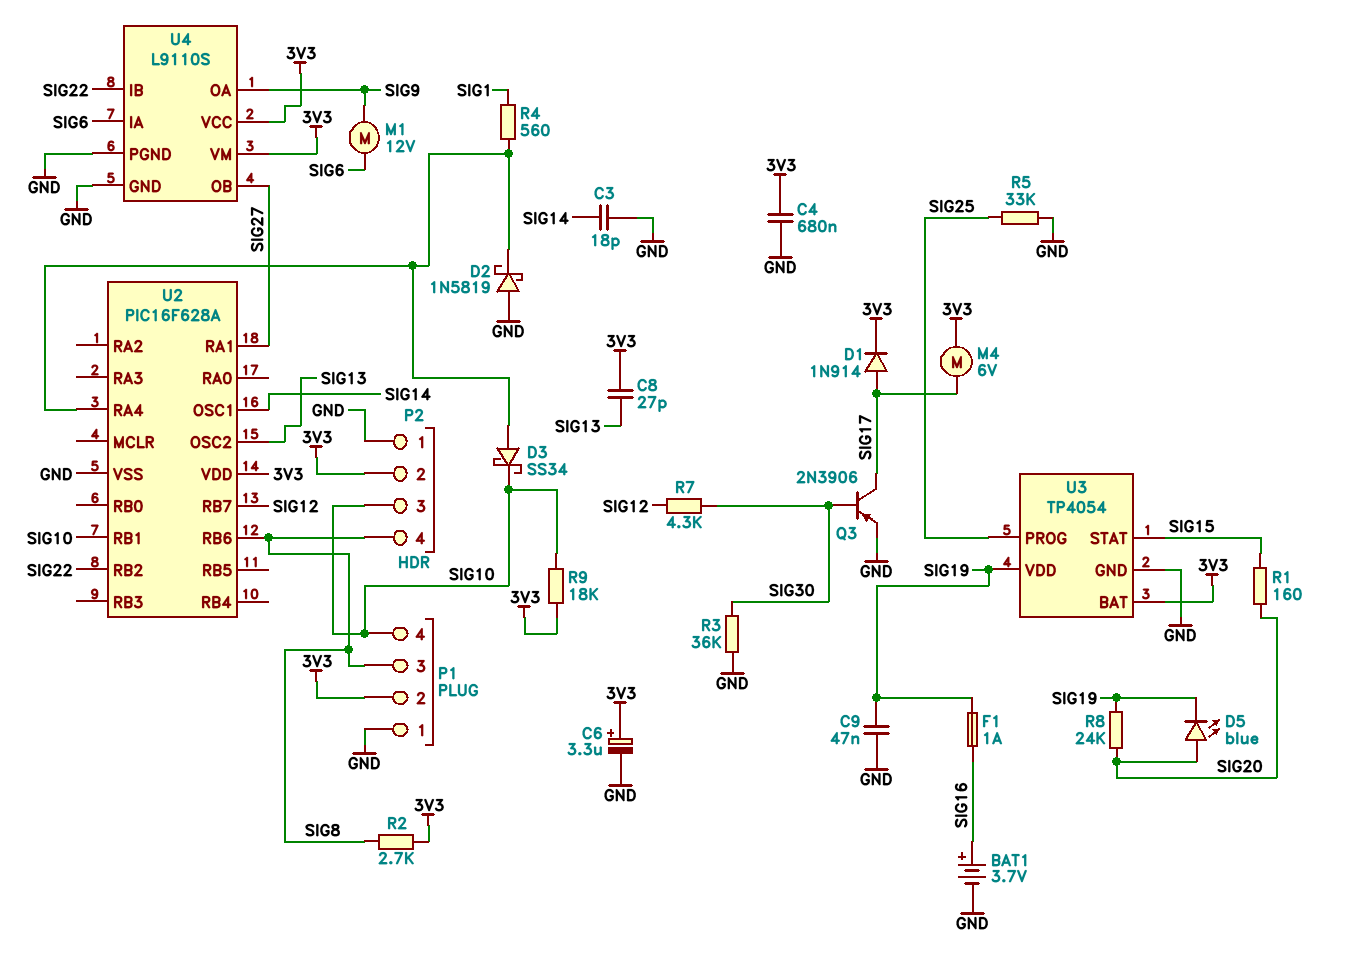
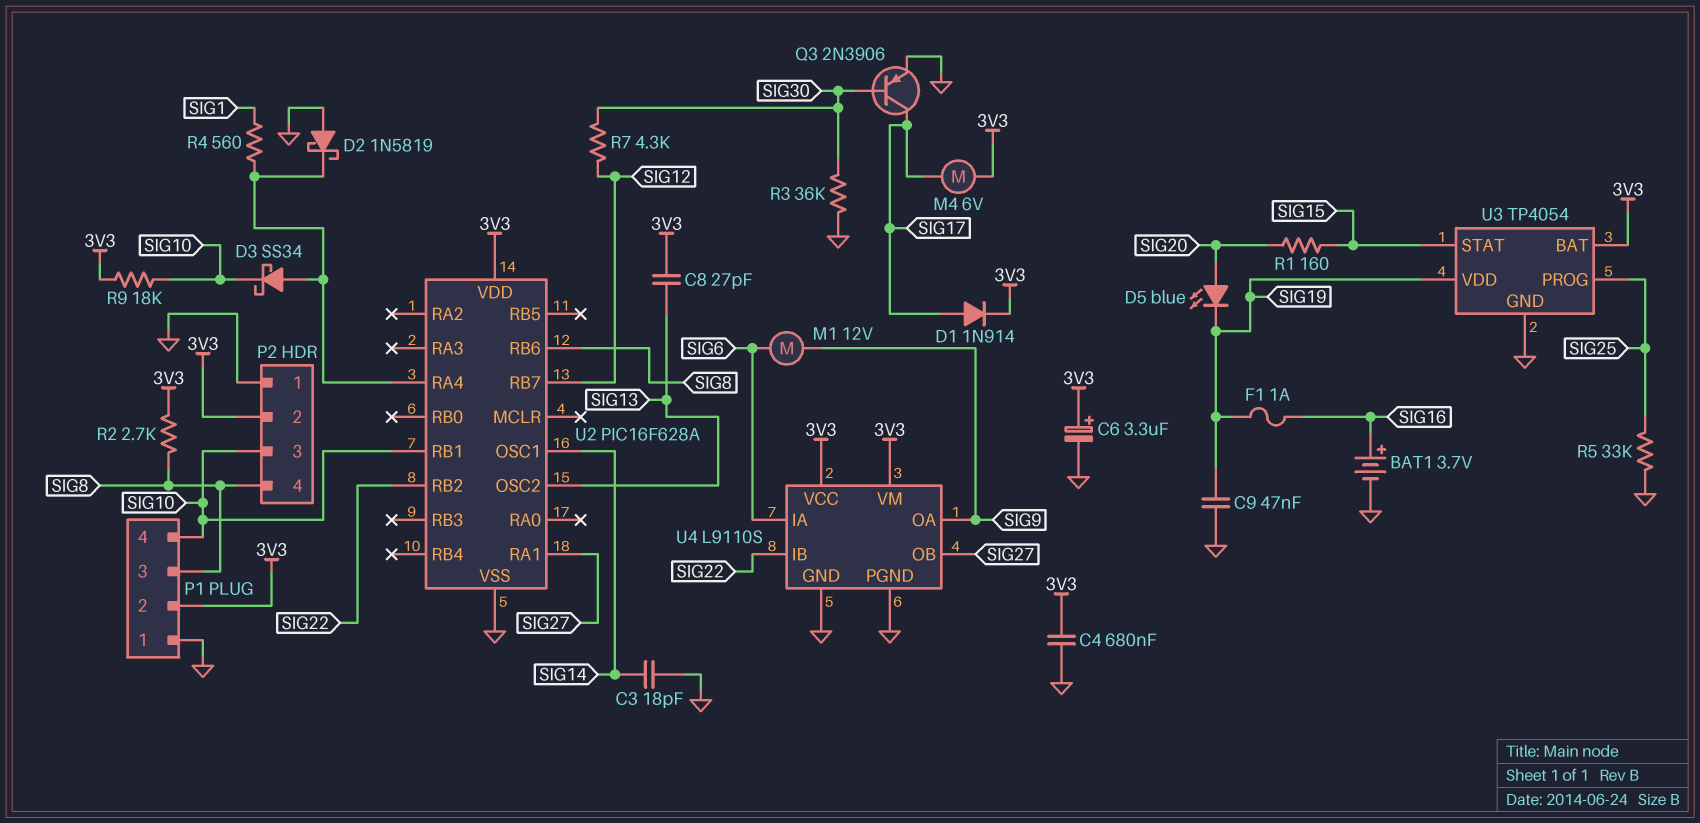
R8: 24k (SIG19, SIG20) -> none

